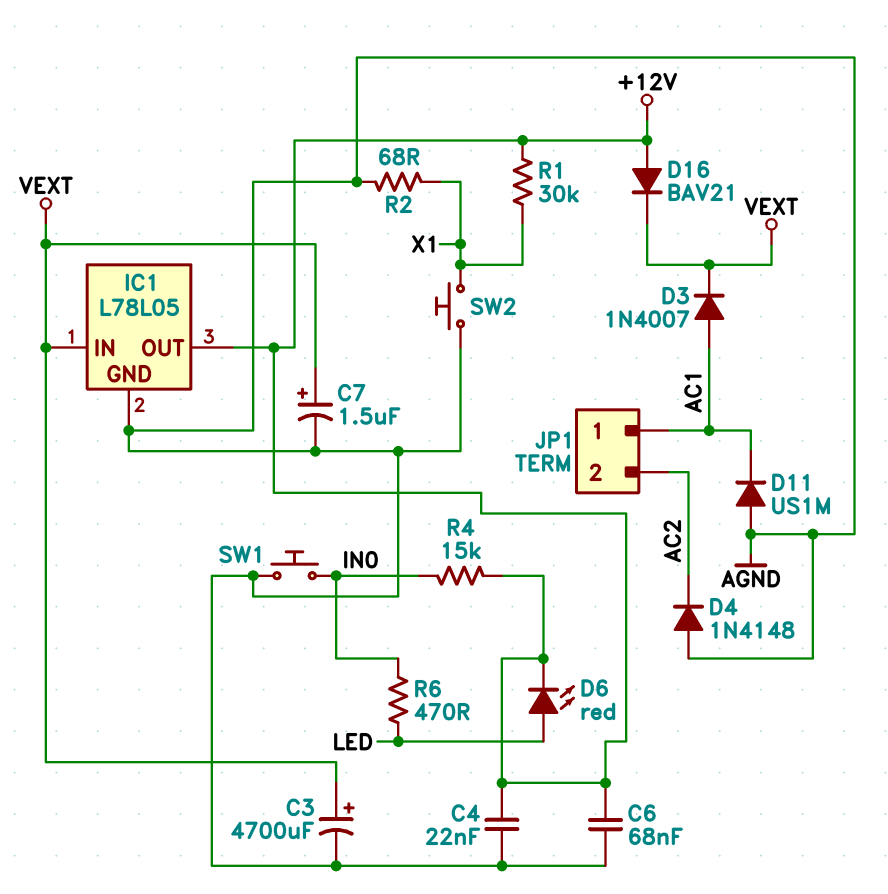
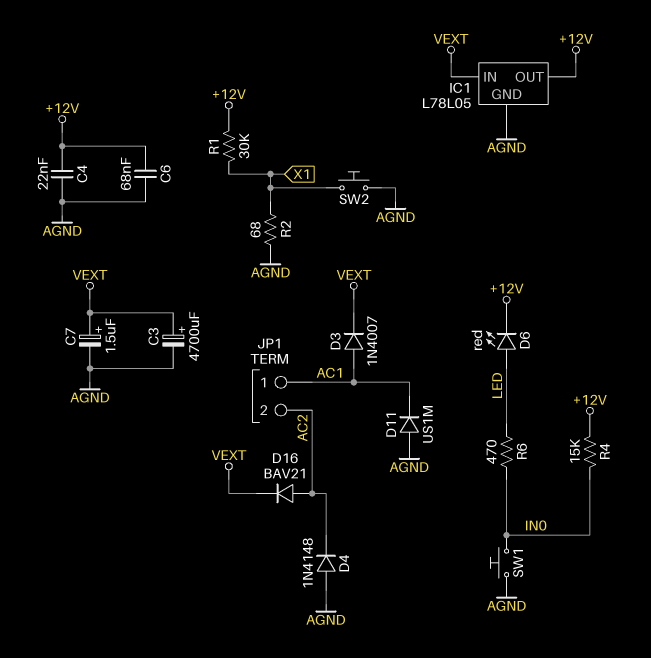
D16: diode BAV21 (A +12V, K VEXT) -> diode BAV21 (A AC2, K VEXT)

